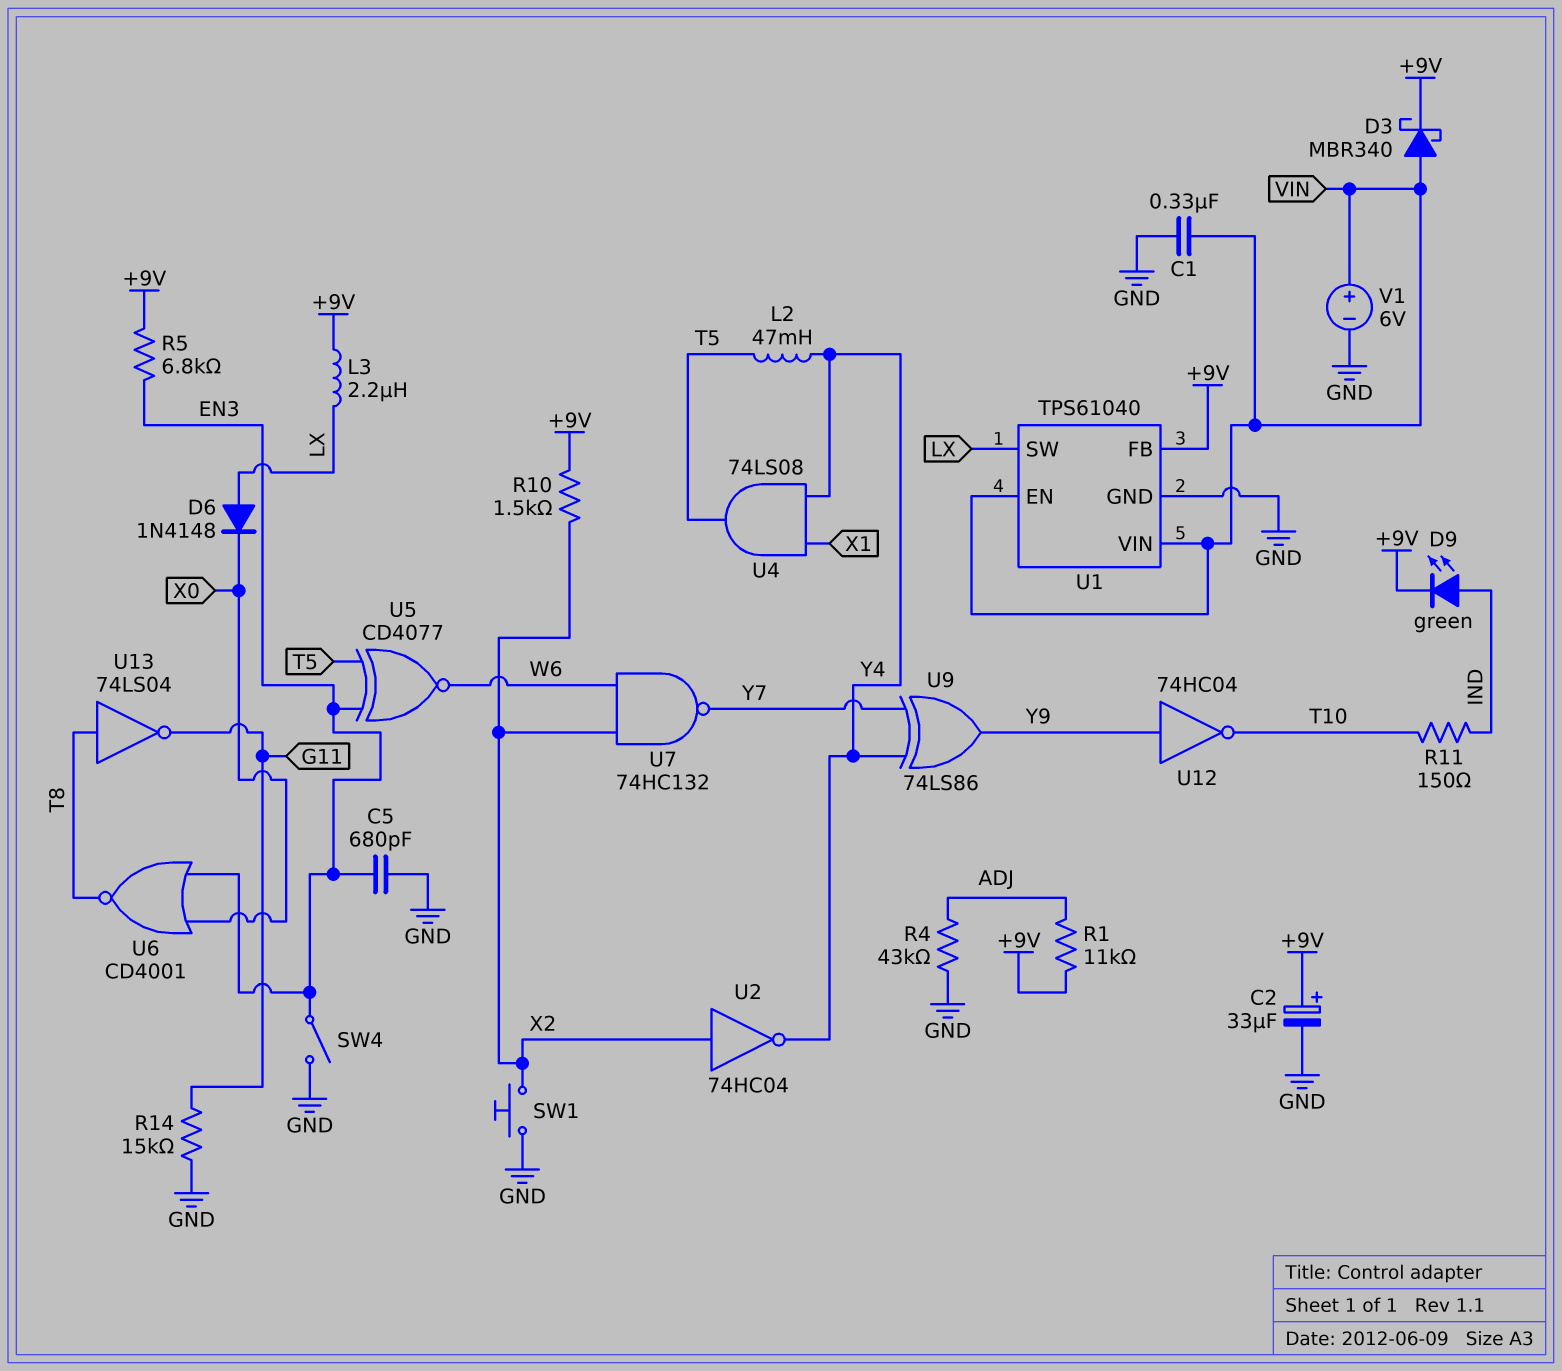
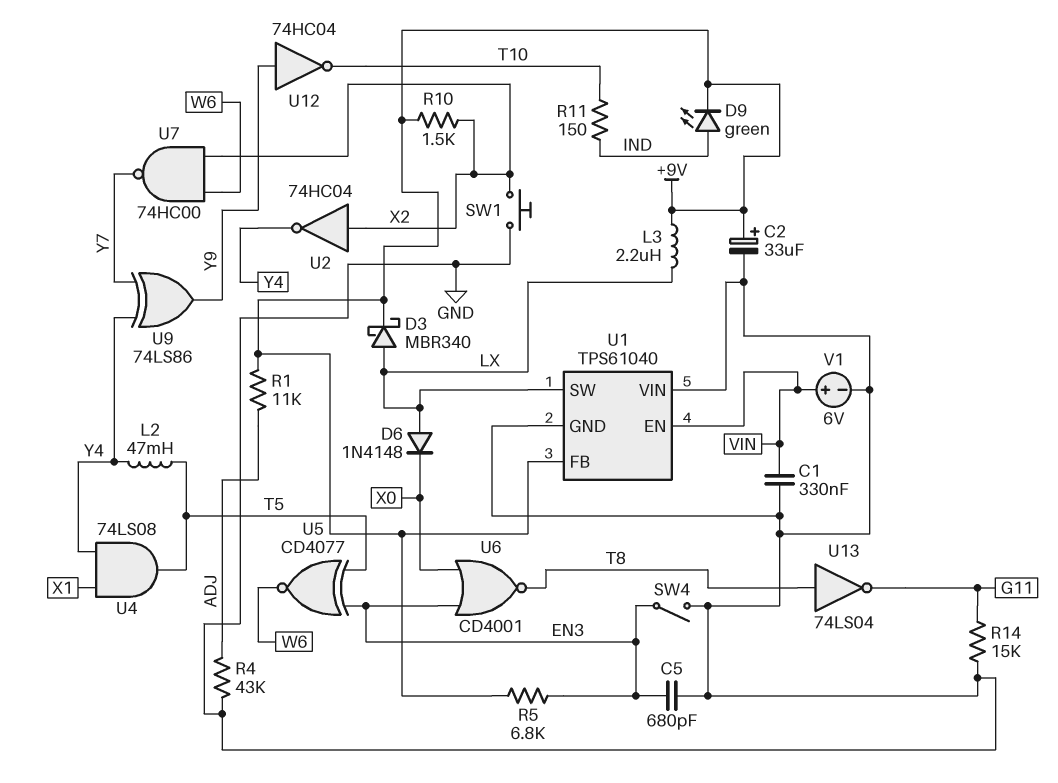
D3: schottky MBR340 (A VIN, K +9V) -> schottky MBR340 (A LX, K +9V)
U1 pin VIN: VIN -> GND
U7: NAND 74HC132 (in W6, in X2, out Y7) -> NAND 74HC00 (in W6, in X2, out Y7)

